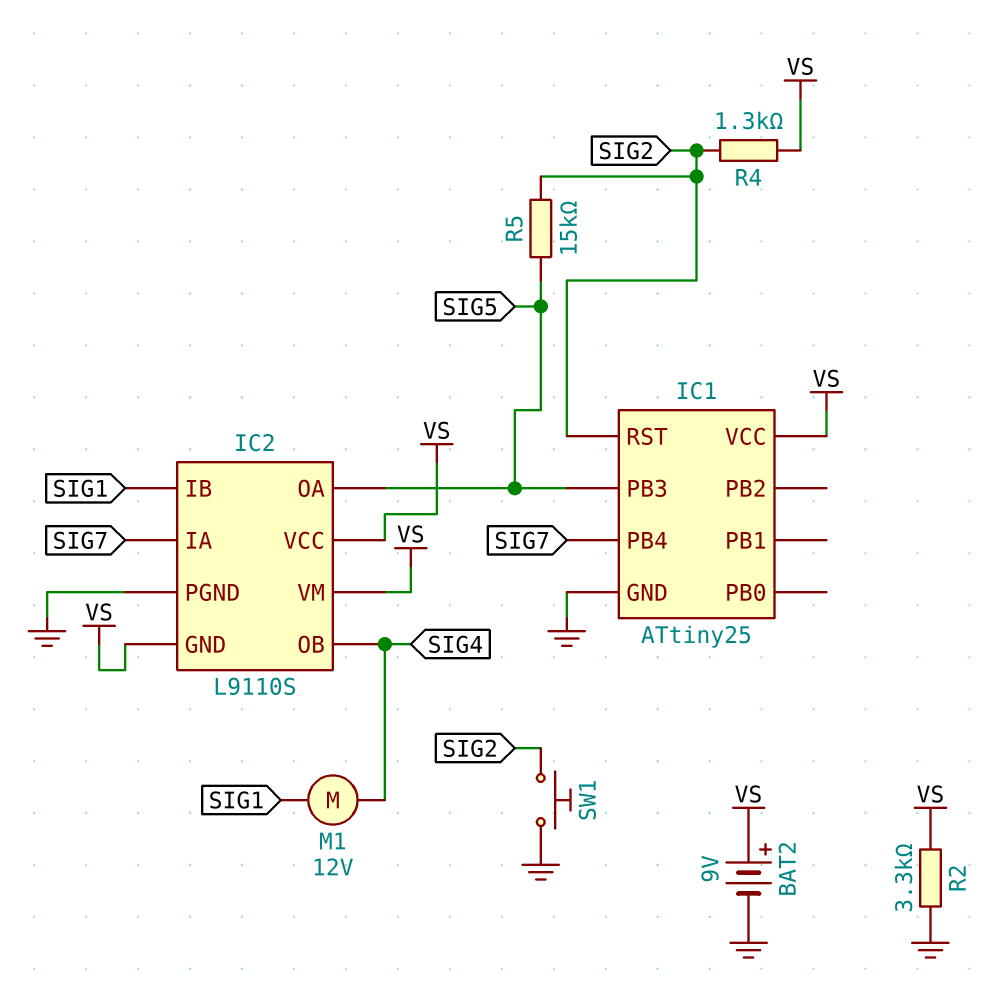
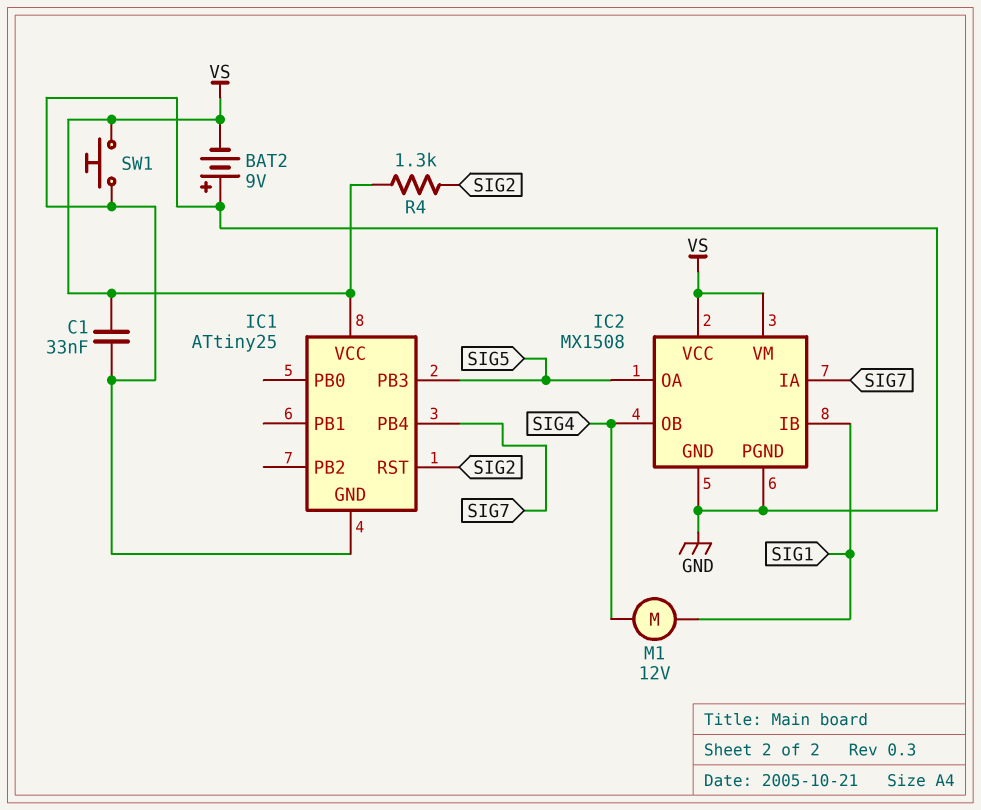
BAT2: 9V (plus VS, minus GND) -> 9V (plus GND, minus VS)
C1: none -> 33nF (GND, VS)
IC2: L9110S -> MX1508
IC2 pin GND: VS -> GND
R2: 3.3k (GND, VS) -> none
R5: 15k (SIG2, SIG5) -> none
SW1: button (GND, SIG2) -> button (GND, VS)

